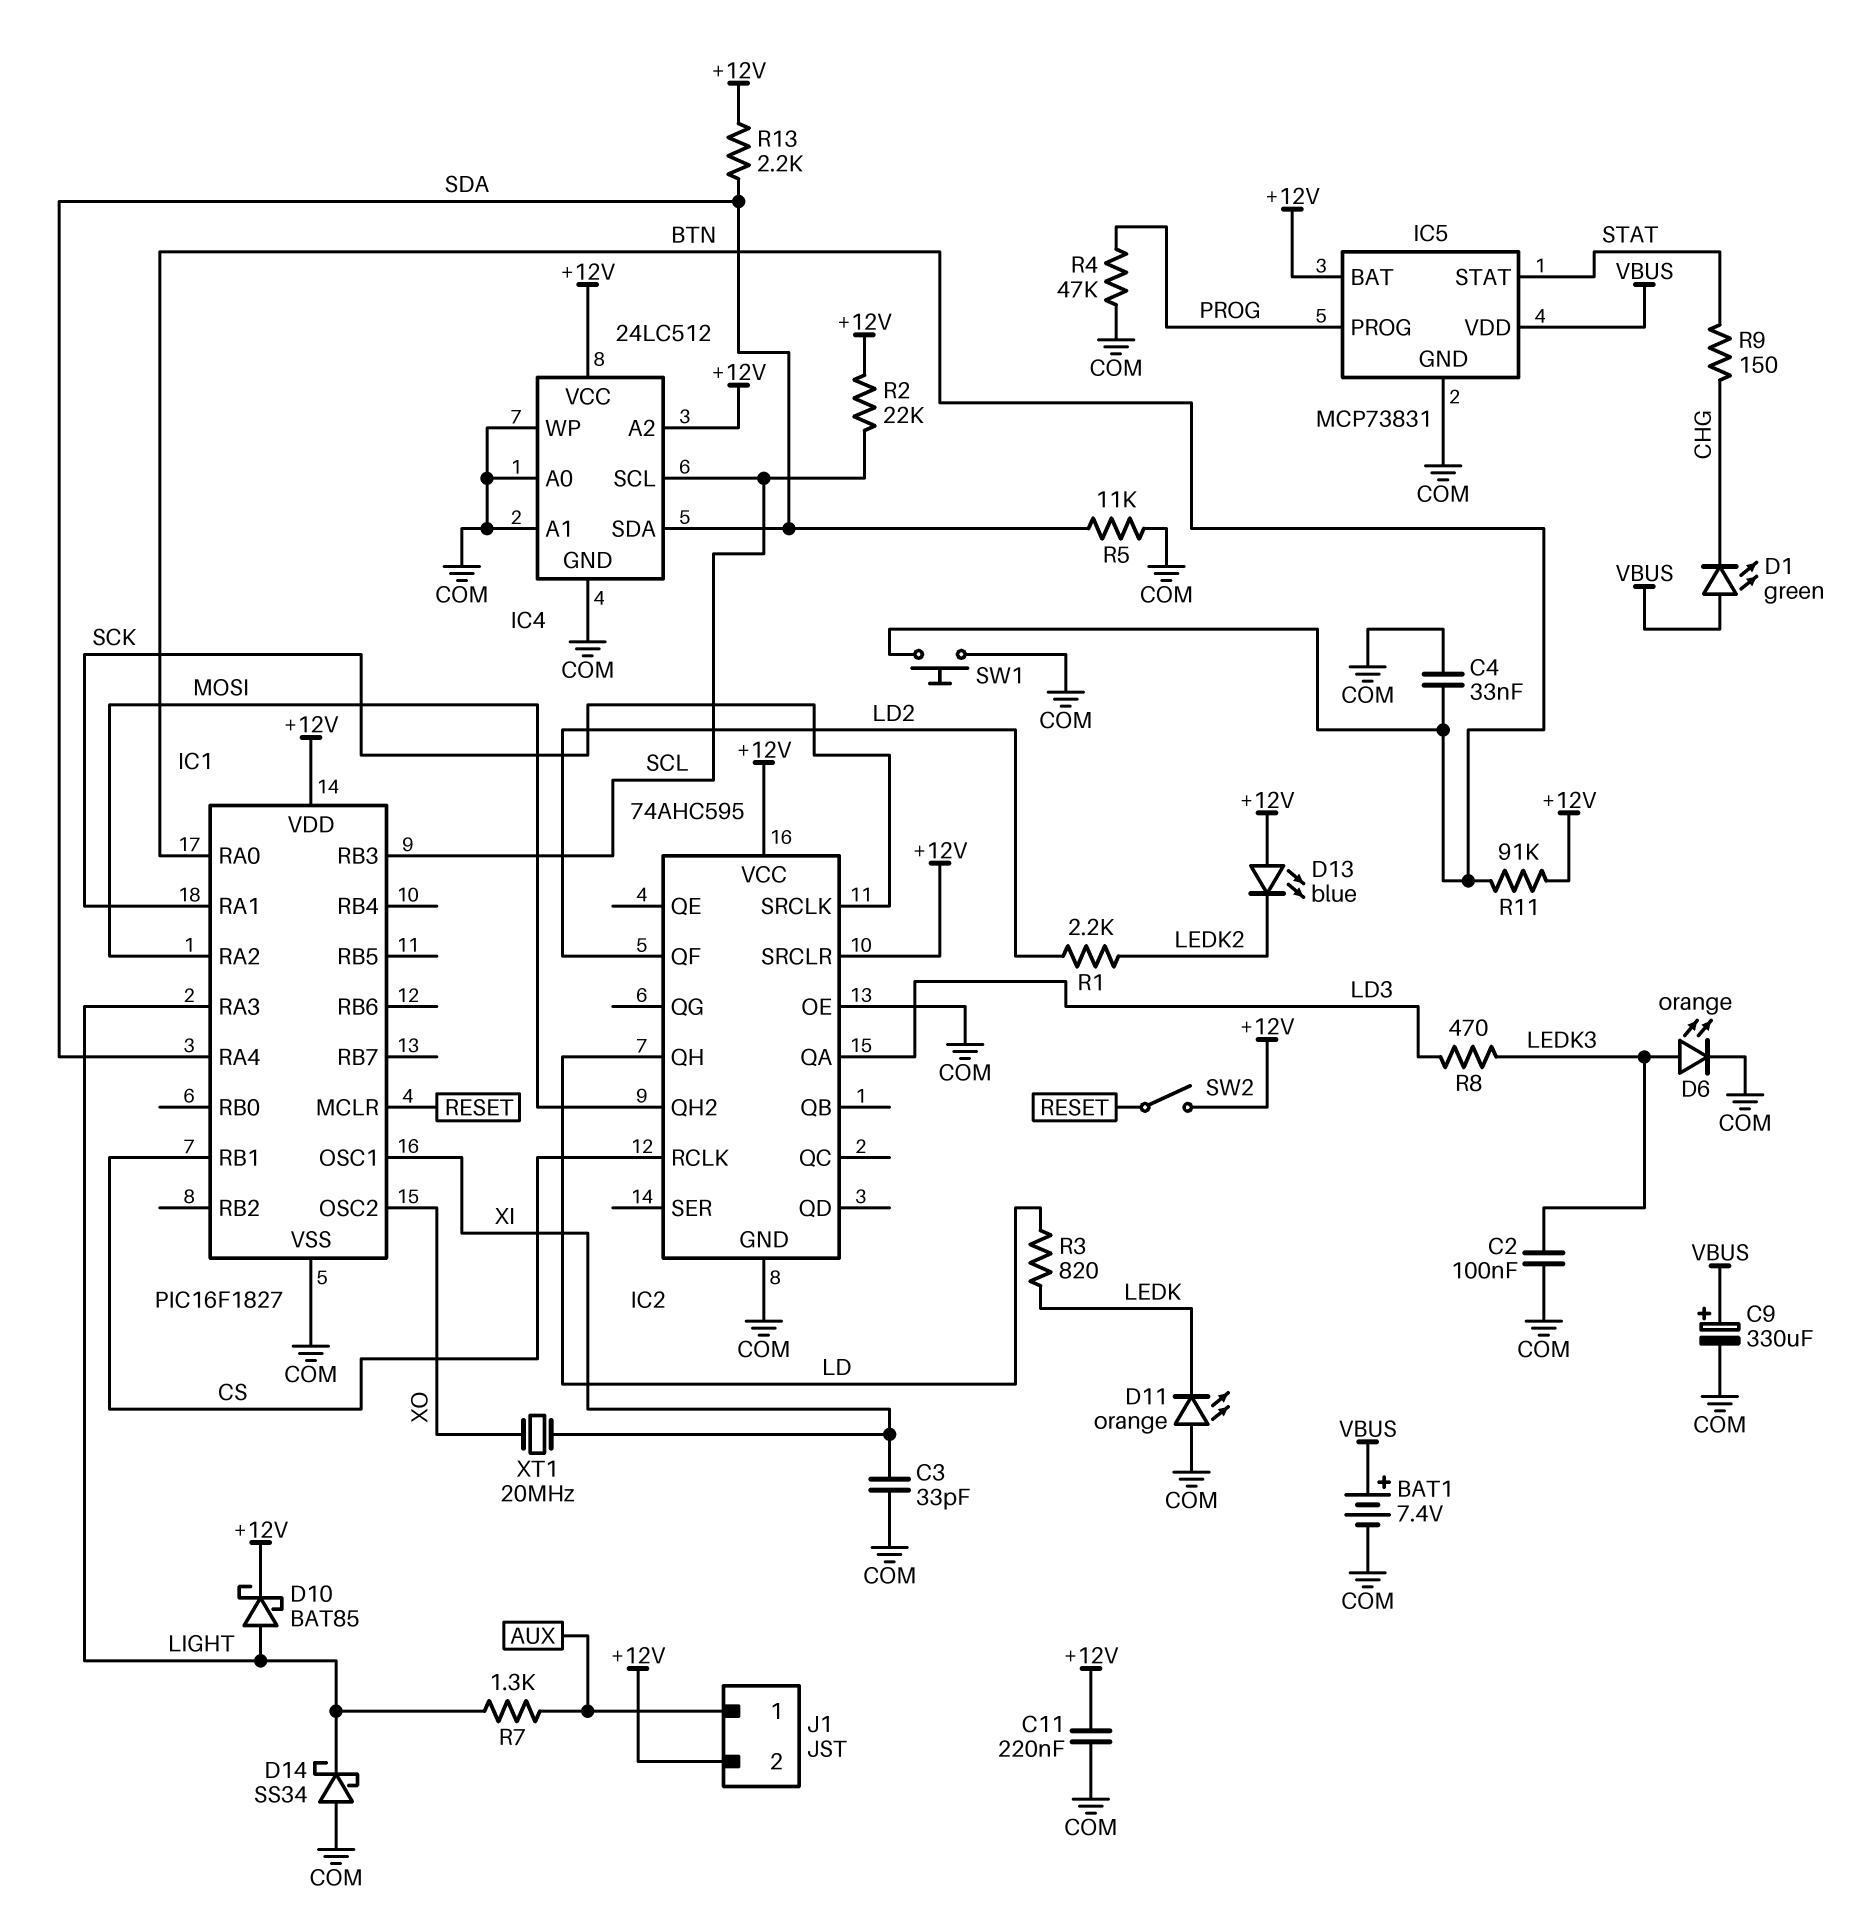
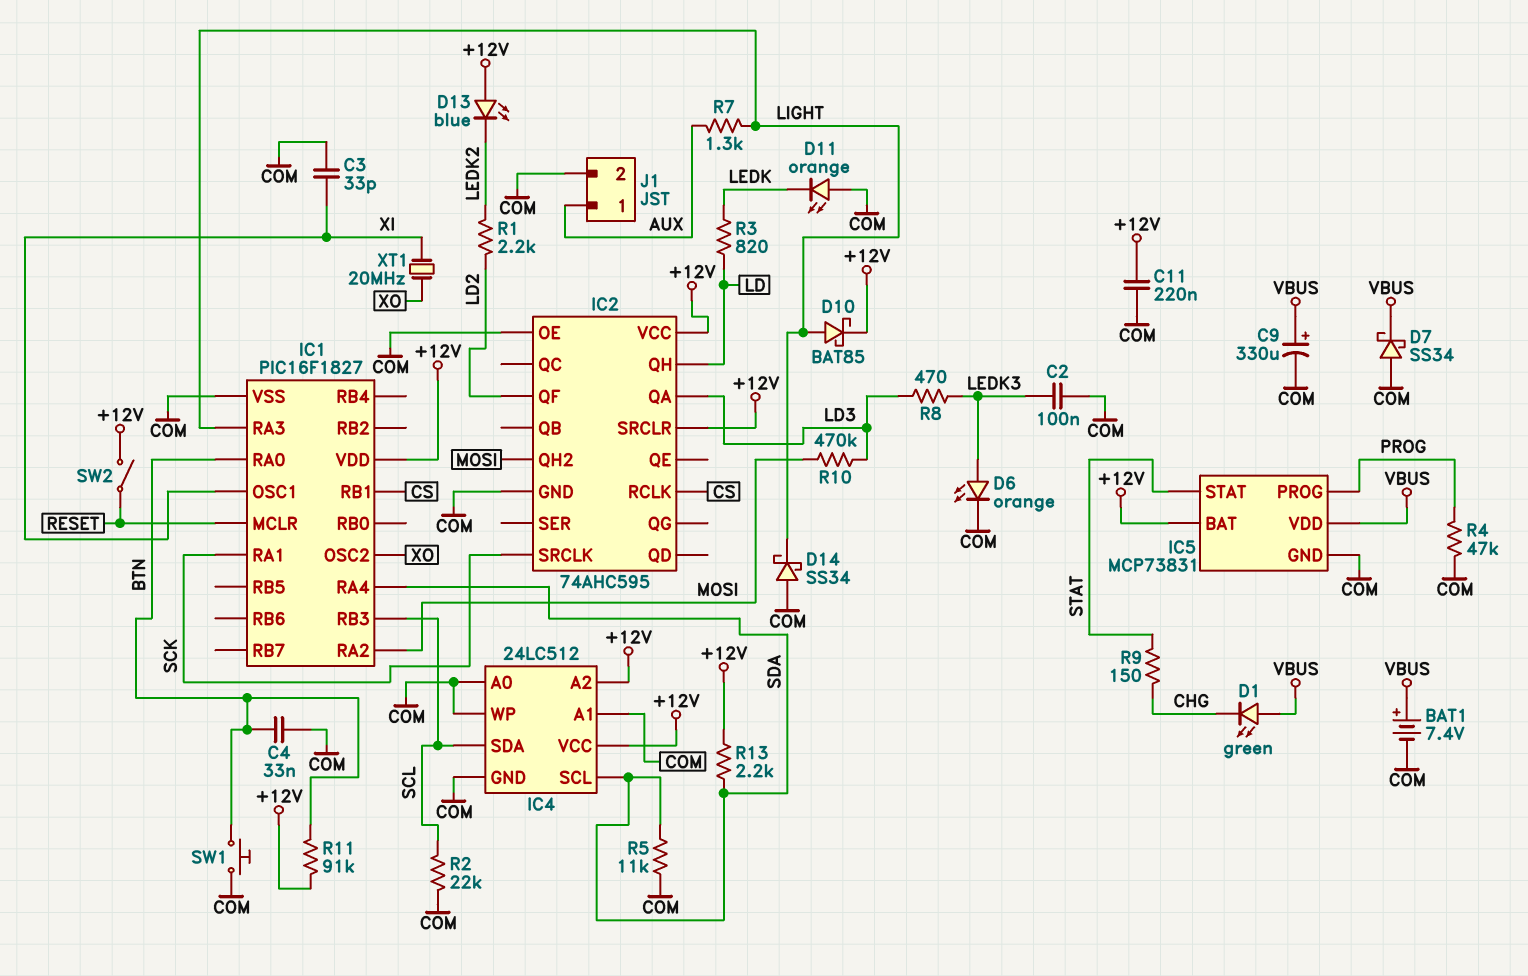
D7: none -> schottky SS34 (A COM, K VBUS)
IC4 pin SCL: SCL -> SDA
IC4 pin SDA: SDA -> SCL
J1 pin 2: +12V -> COM
R2: 22k (+12V, SCL) -> 22k (COM, SCL)
R10: none -> 470k (LD3, MOSI)

